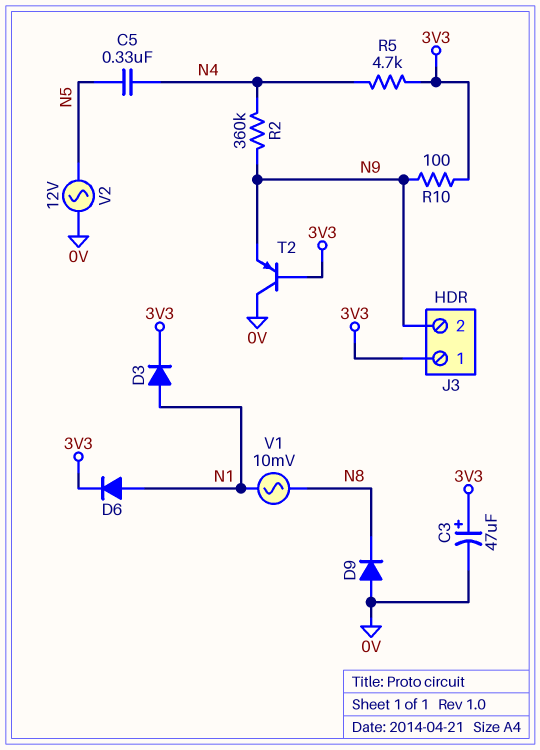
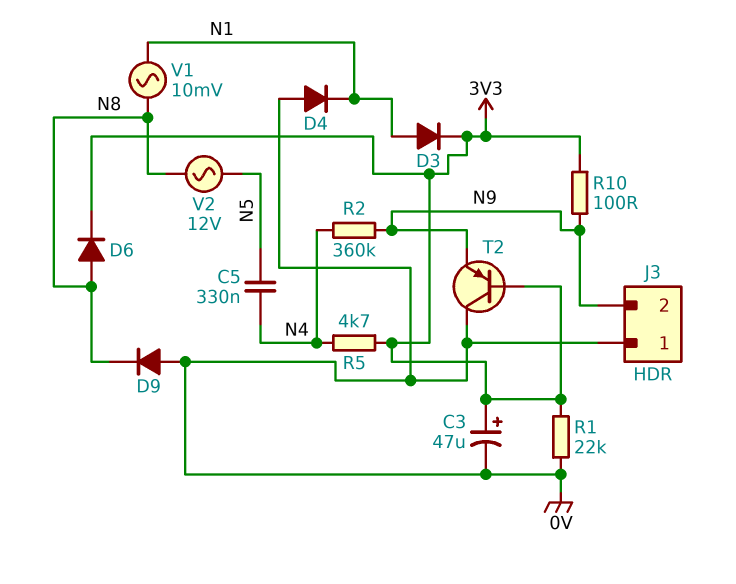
D4: none -> diode (A 0V, K N1)
D6: diode (A N1, K 3V3) -> diode (A N8, K 3V3)
J3 pin 1: 3V3 -> 0V
R1: none -> 22k (0V, 3V3)
V2: AC 12V (0V, N5) -> AC 12V (N5, N8)

